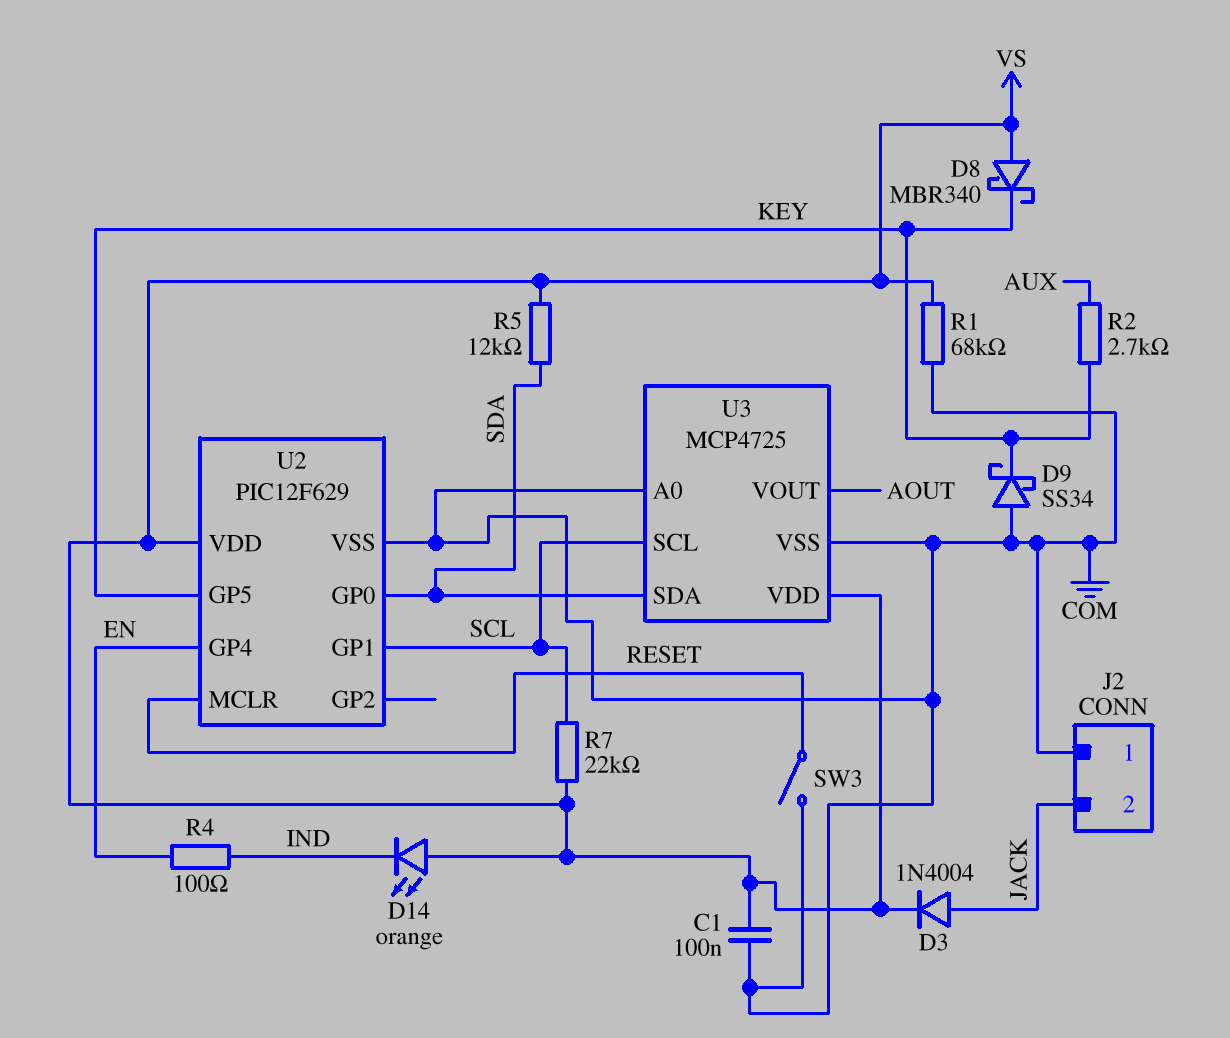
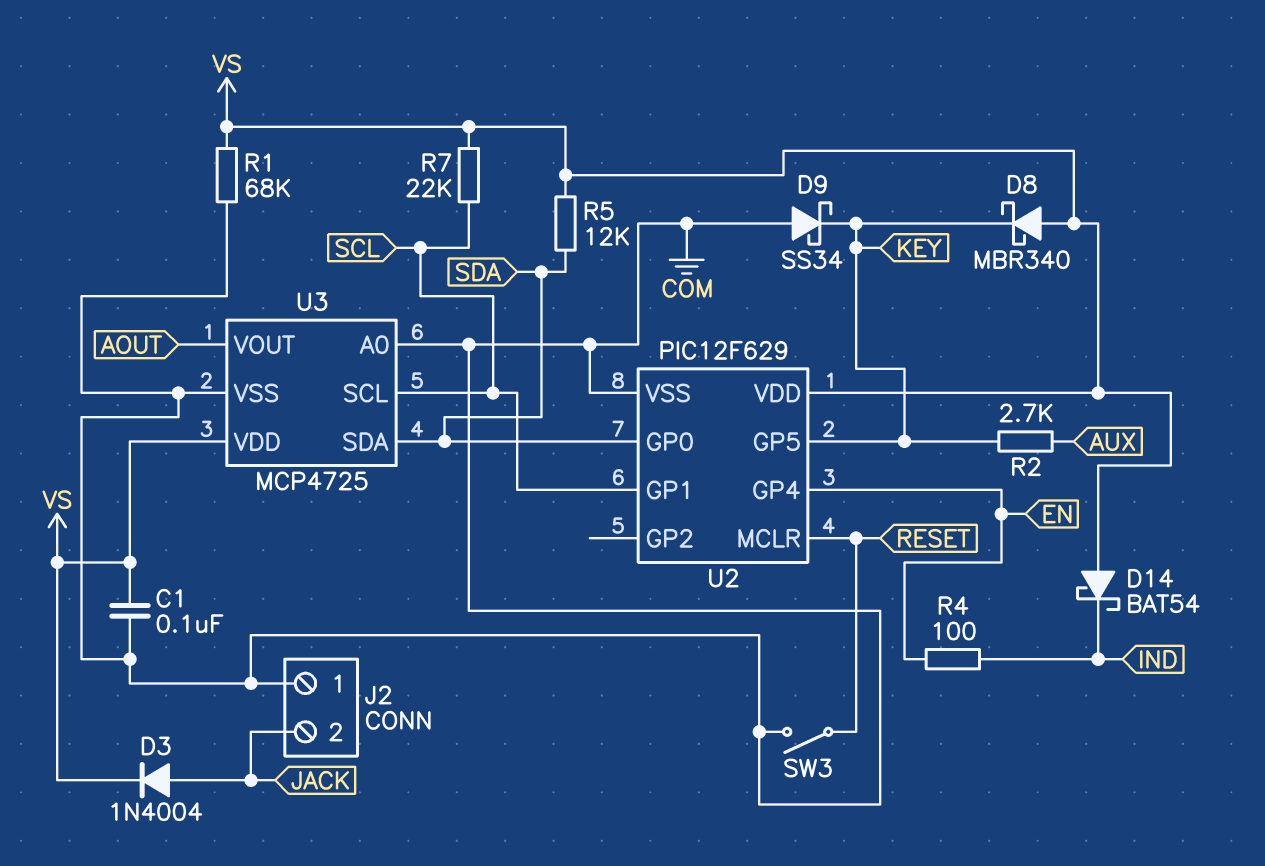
D14: LED orange (A VS, K IND) -> schottky BAT54 (A VS, K IND)

